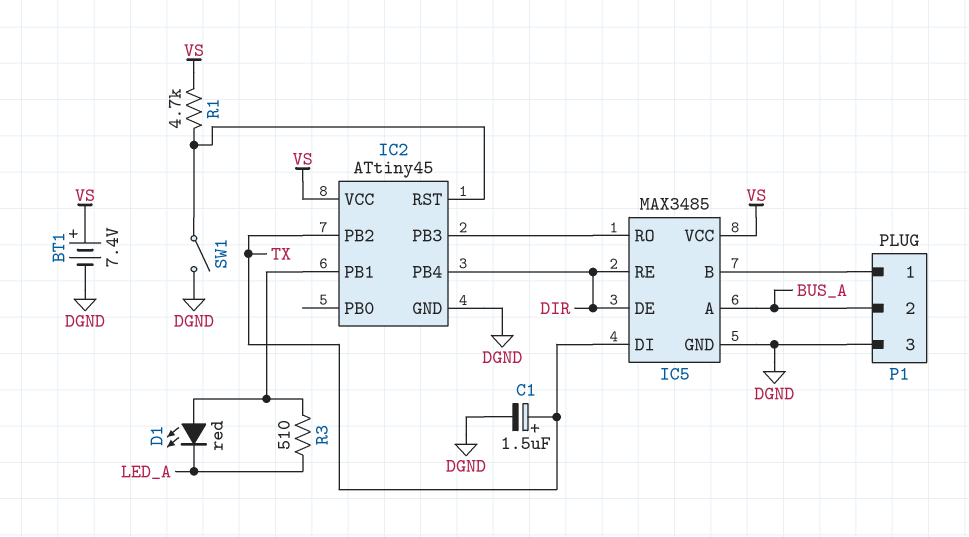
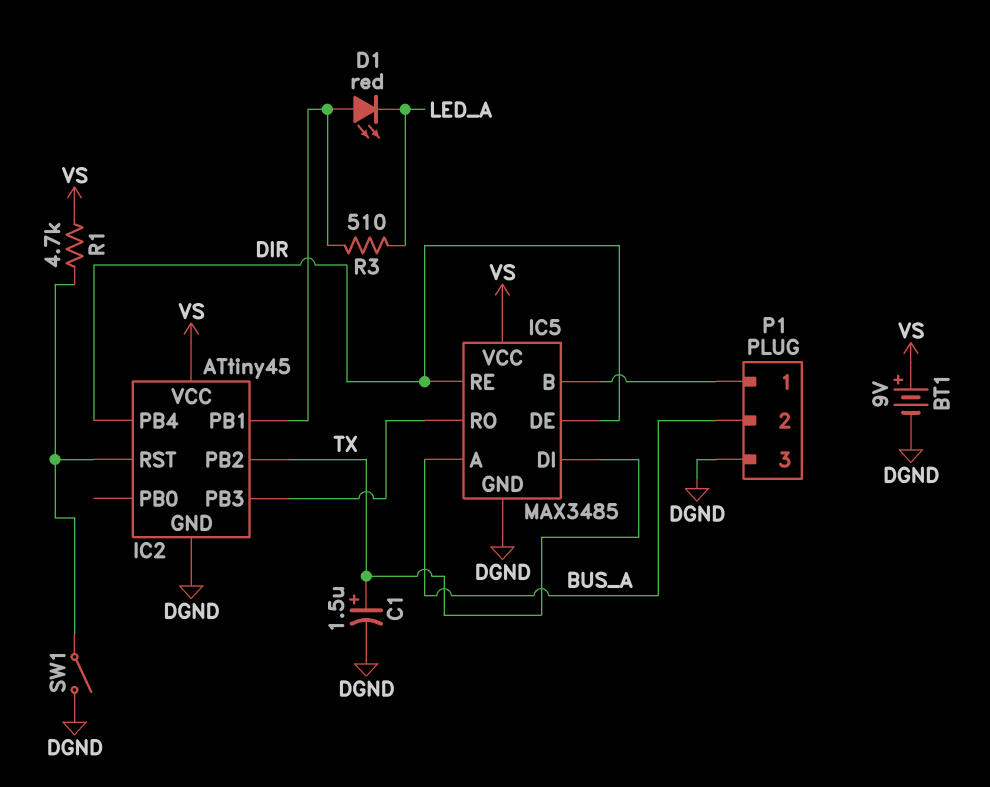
BT1: 7.4V (plus VS, minus DGND) -> 9V (plus VS, minus DGND)

